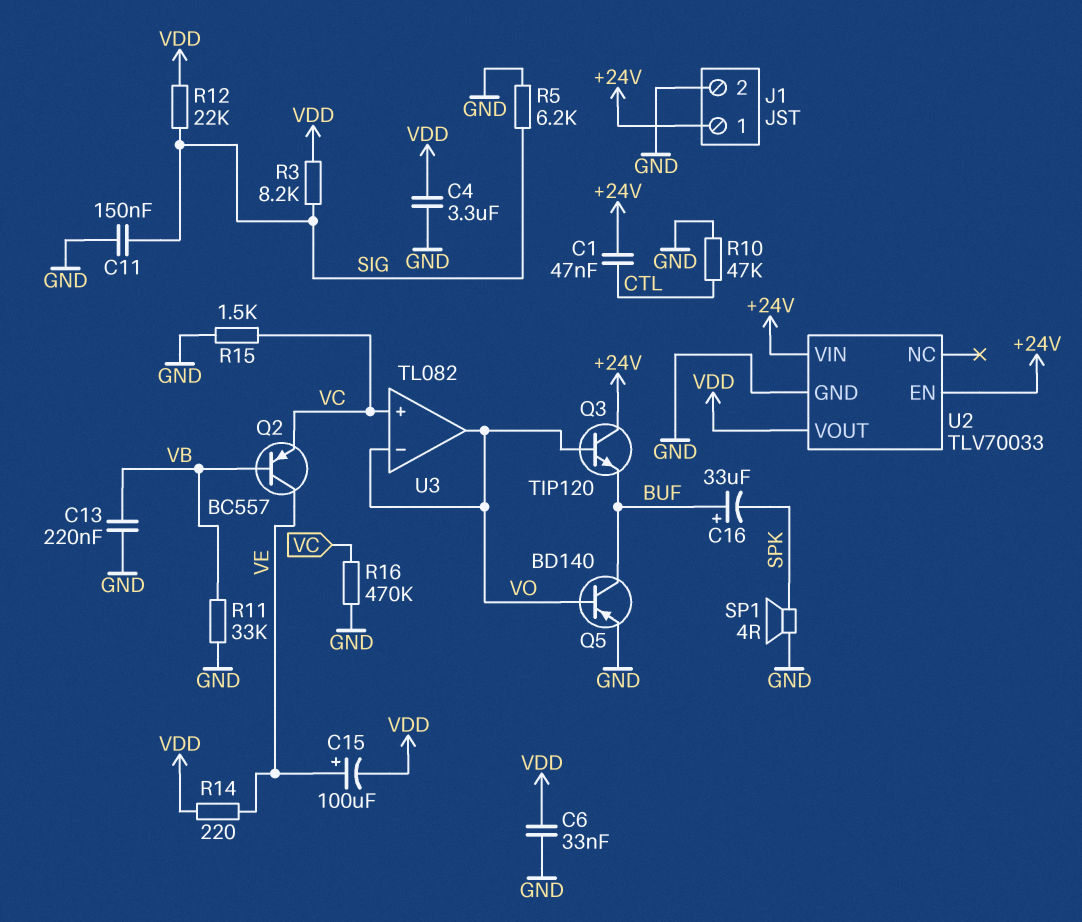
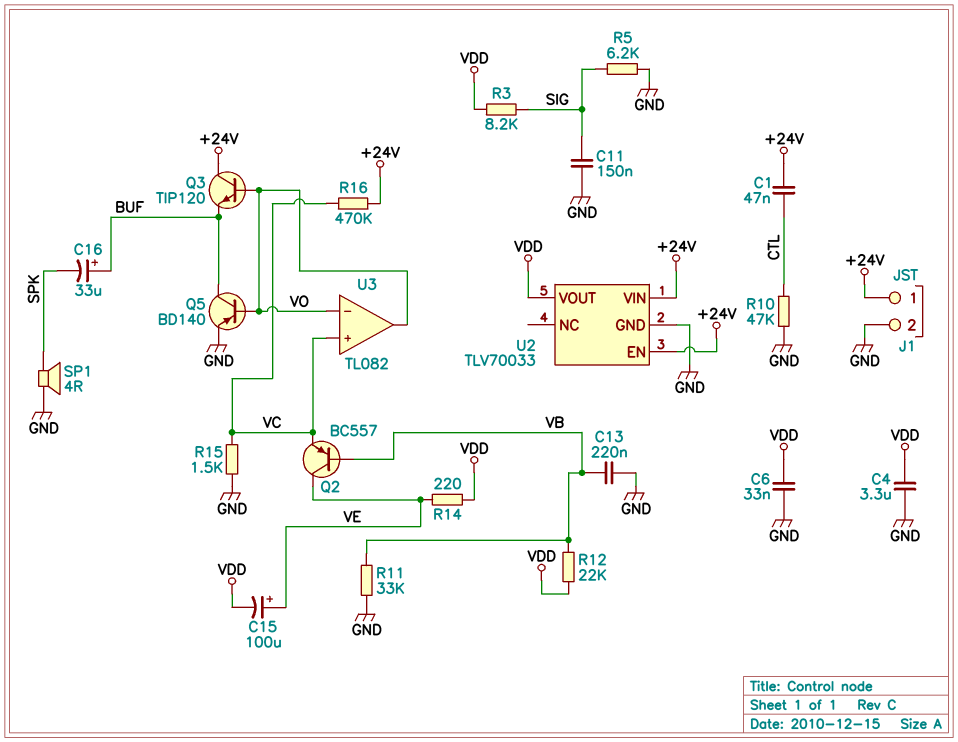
R12: 22k (SIG, VDD) -> 22k (VB, VDD)
R16: 470k (GND, VC) -> 470k (+24V, VC)

